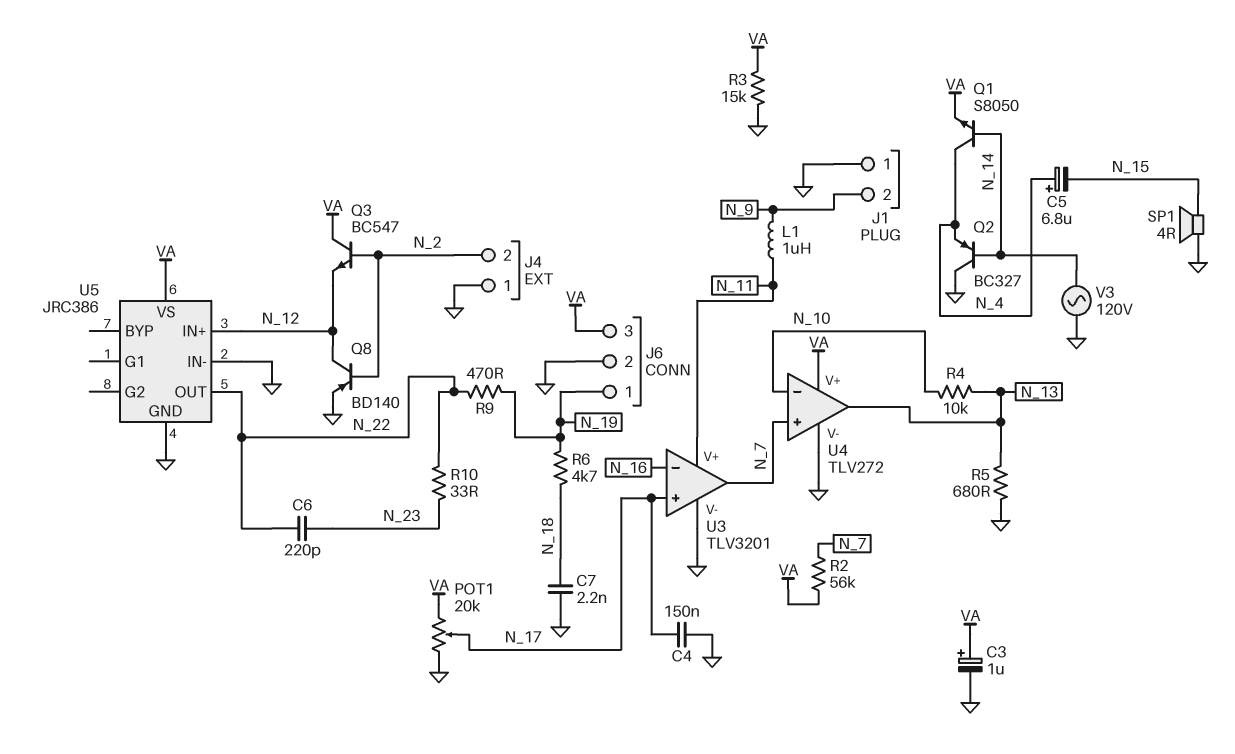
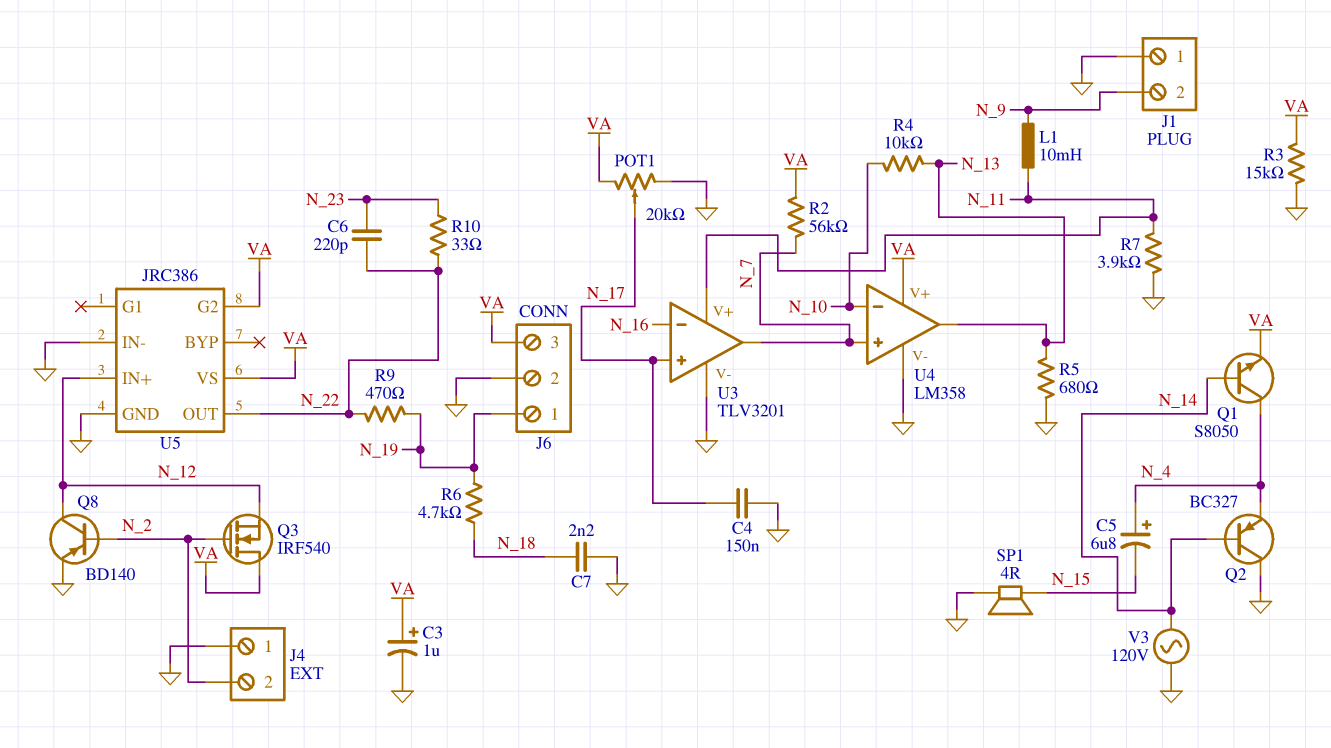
L1: 1uH (N_9, N_11) -> 10mH (N_9, N_11)
Q3: NPN BC547 (B N_2, C VA, E N_12) -> NMOS IRF540 (G N_2, D VA, S N_12)
R7: none -> 3.9k (GND, N_11)
U4: TLV272 -> LM358
U5 pin G2: none -> VA

